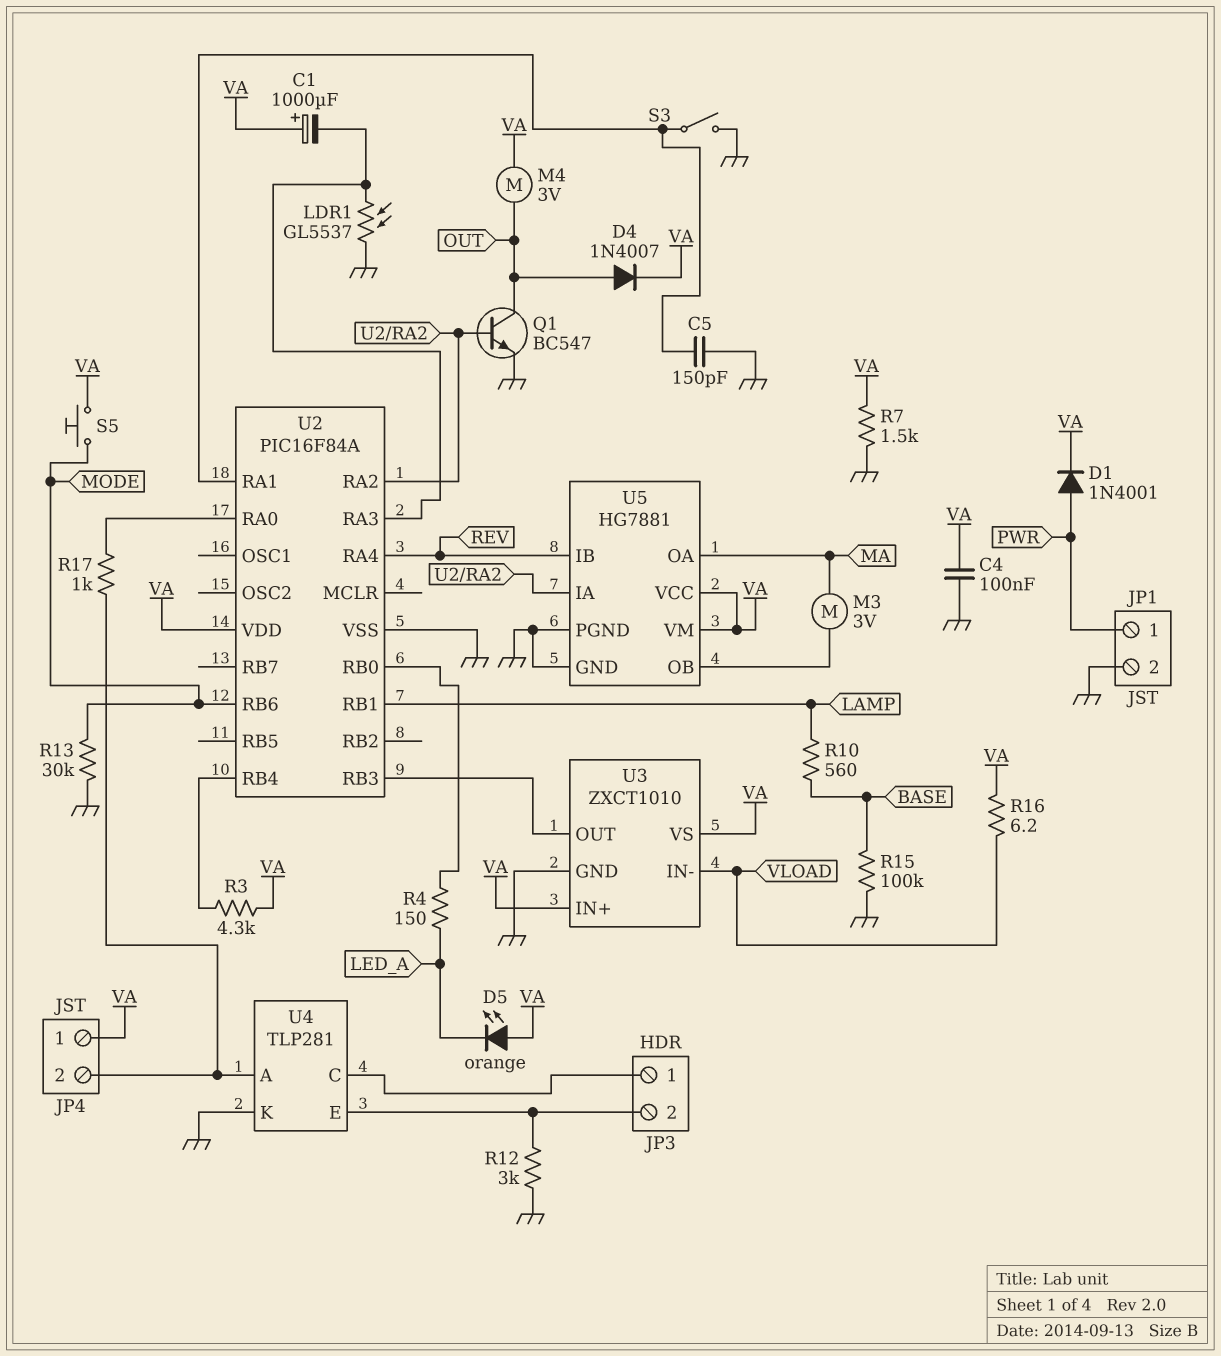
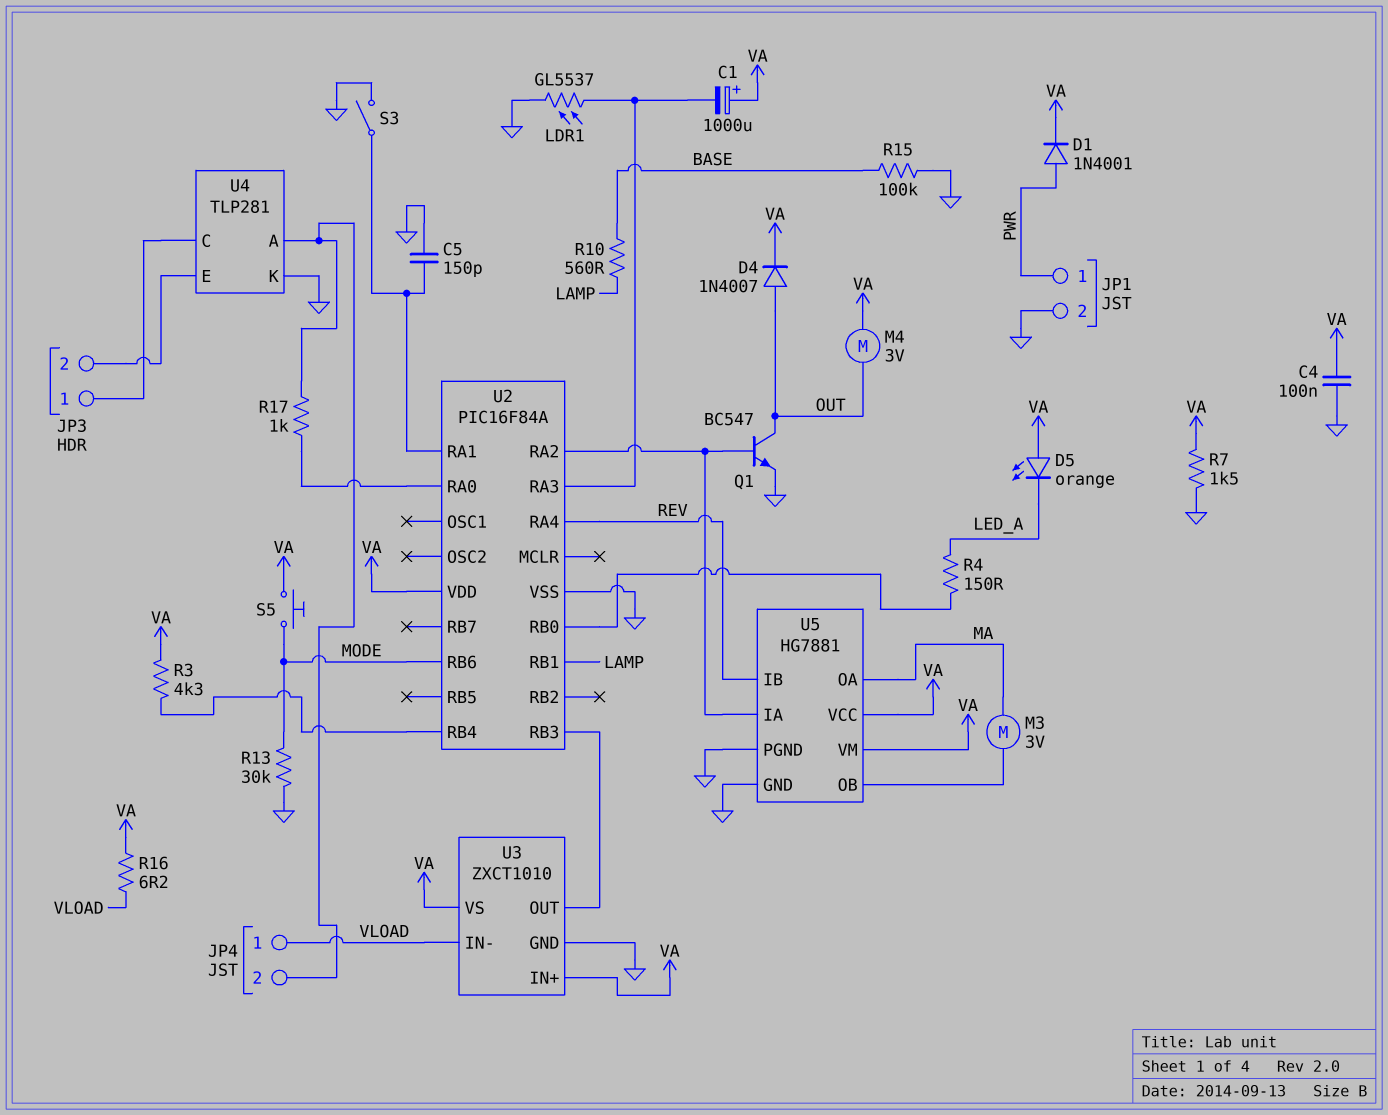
JP4 pin 1: VA -> VLOAD
R12: 3k (GND, JP3/2) -> none

